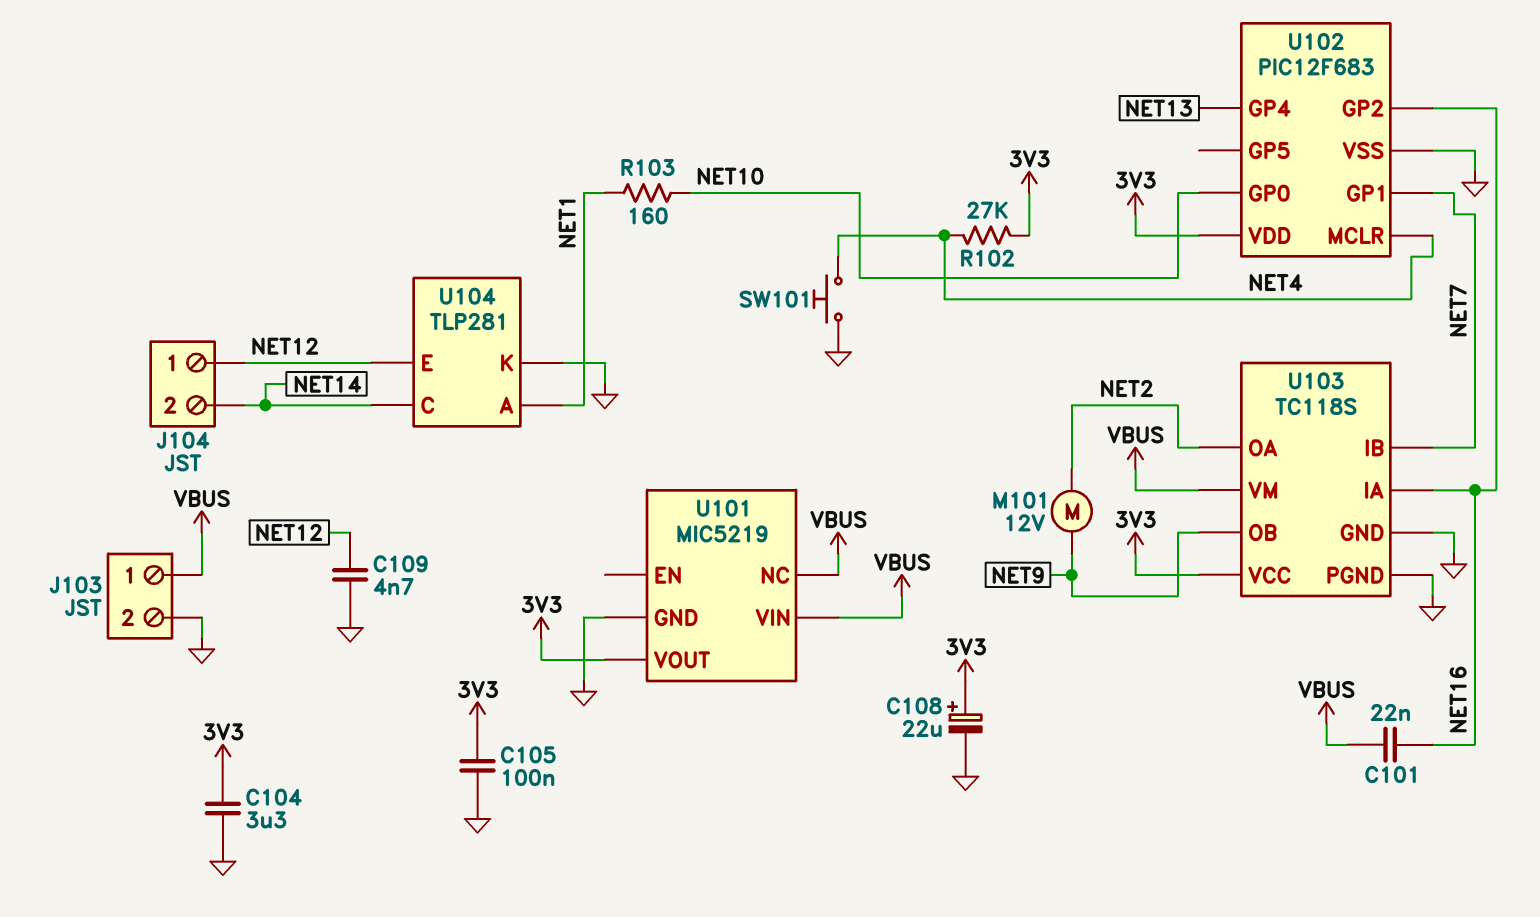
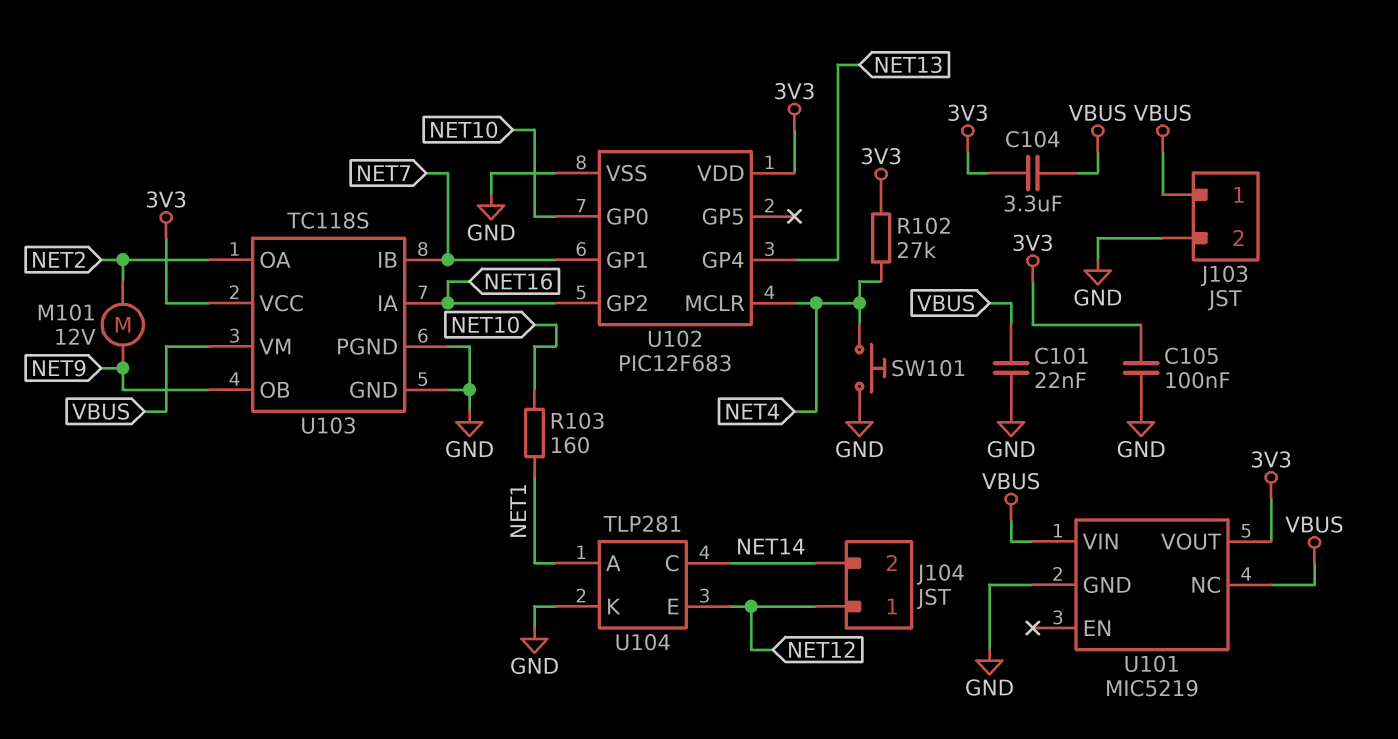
C101: 22nF (NET16, VBUS) -> 22nF (GND, VBUS)
C104: 3.3uF (3V3, GND) -> 3.3uF (3V3, VBUS)
C108: 22uF (plus 3V3, minus GND) -> none
C109: 4.7nF (GND, NET12) -> none

